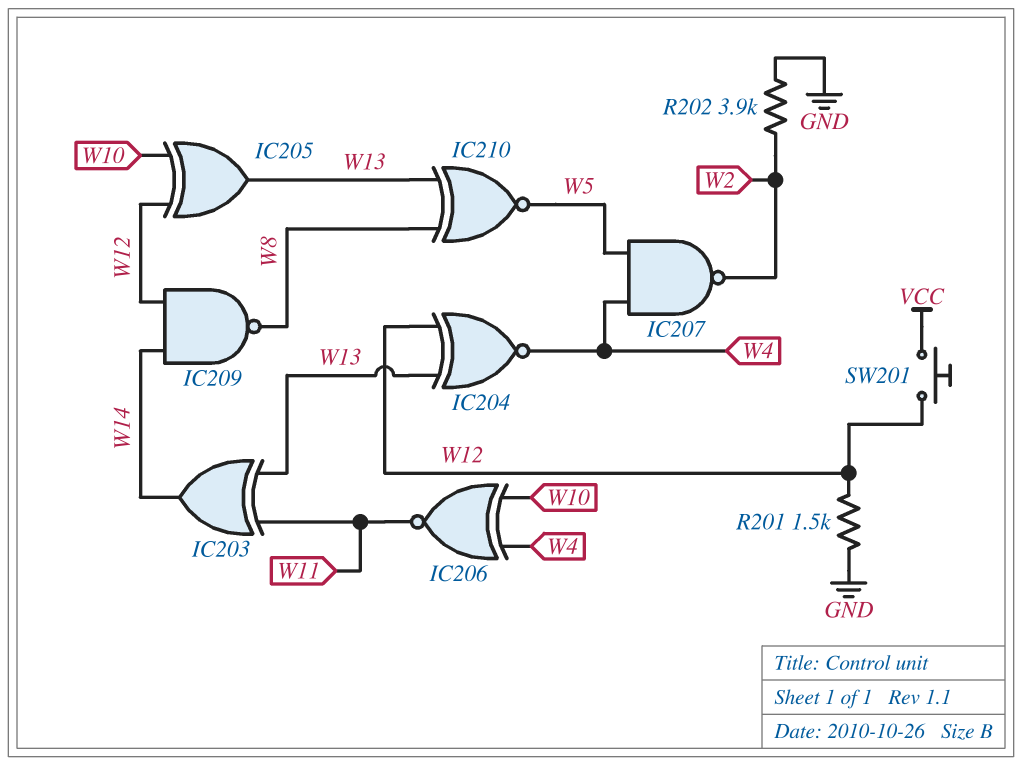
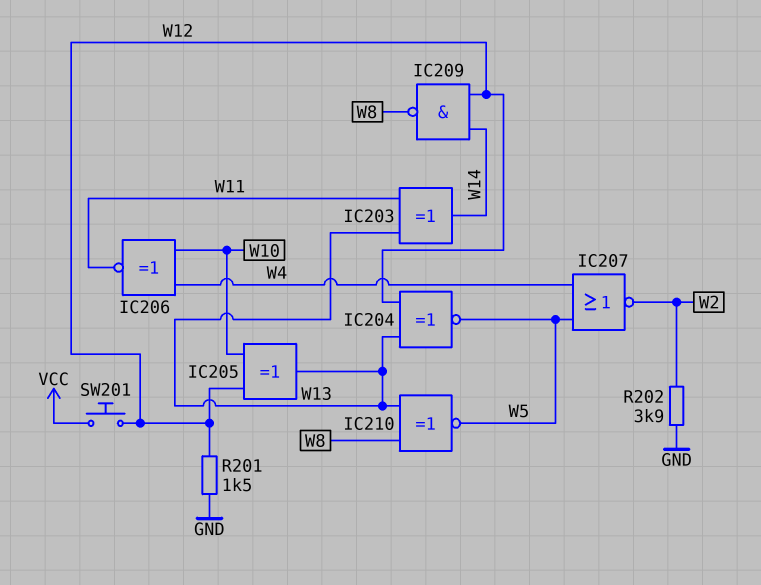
IC204: XNOR (in W12, in W13, out W4) -> XNOR (in W12, in W13, out W5)
IC207: NAND (in W4, in W5, out W2) -> NOR (in W4, in W5, out W2)

